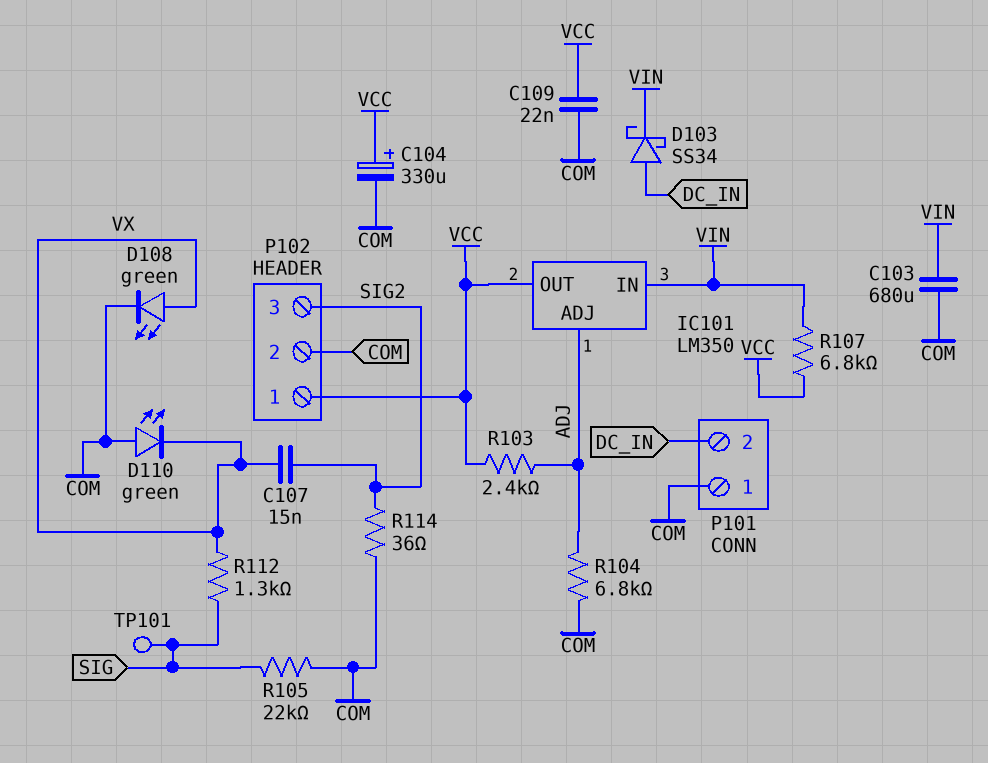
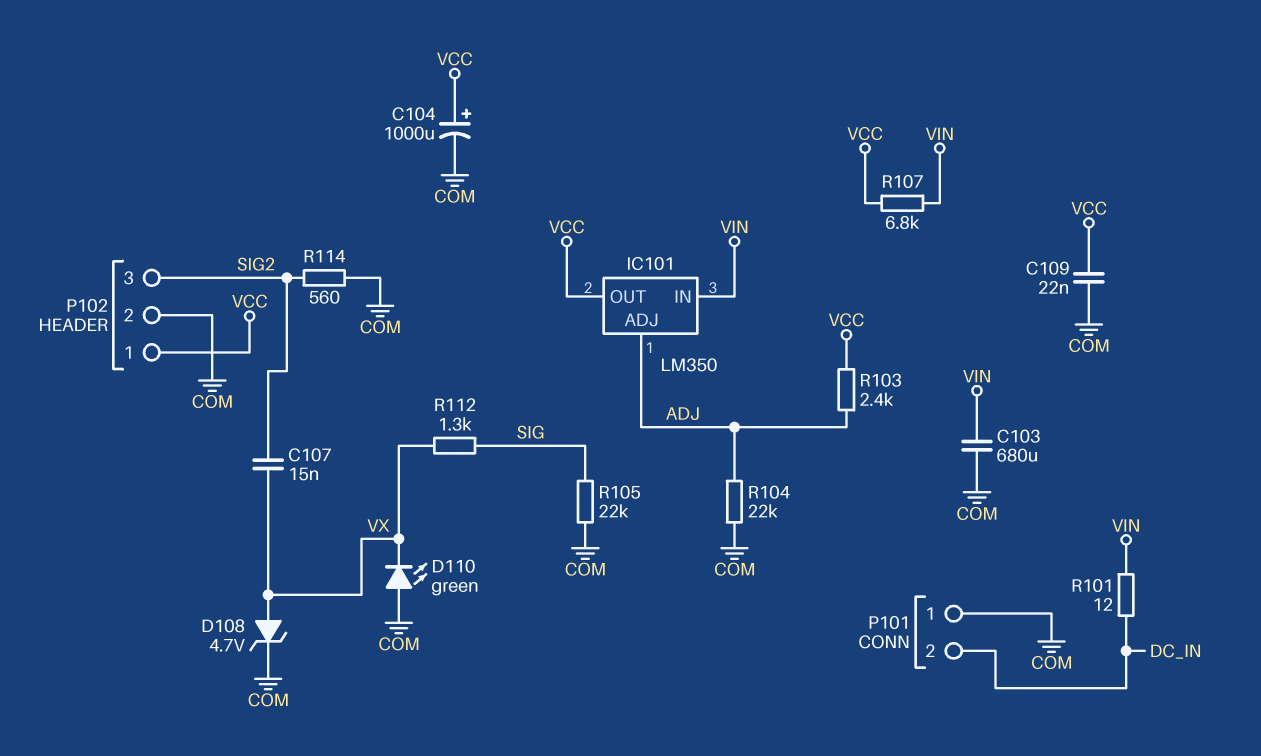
C104: 330uF (plus VCC, minus COM) -> 1000uF (plus VCC, minus COM)
D103: schottky SS34 (A DC_IN, K VIN) -> none
D108: LED green (A VX, K COM) -> zener 4.7V (A VX, K COM)
R101: none -> 12 (DC_IN, VIN)
R104: 6.8k (ADJ, COM) -> 22k (ADJ, COM)
R114: 36 (COM, SIG2) -> 560 (COM, SIG2)
TP101: test point (SIG) -> none

